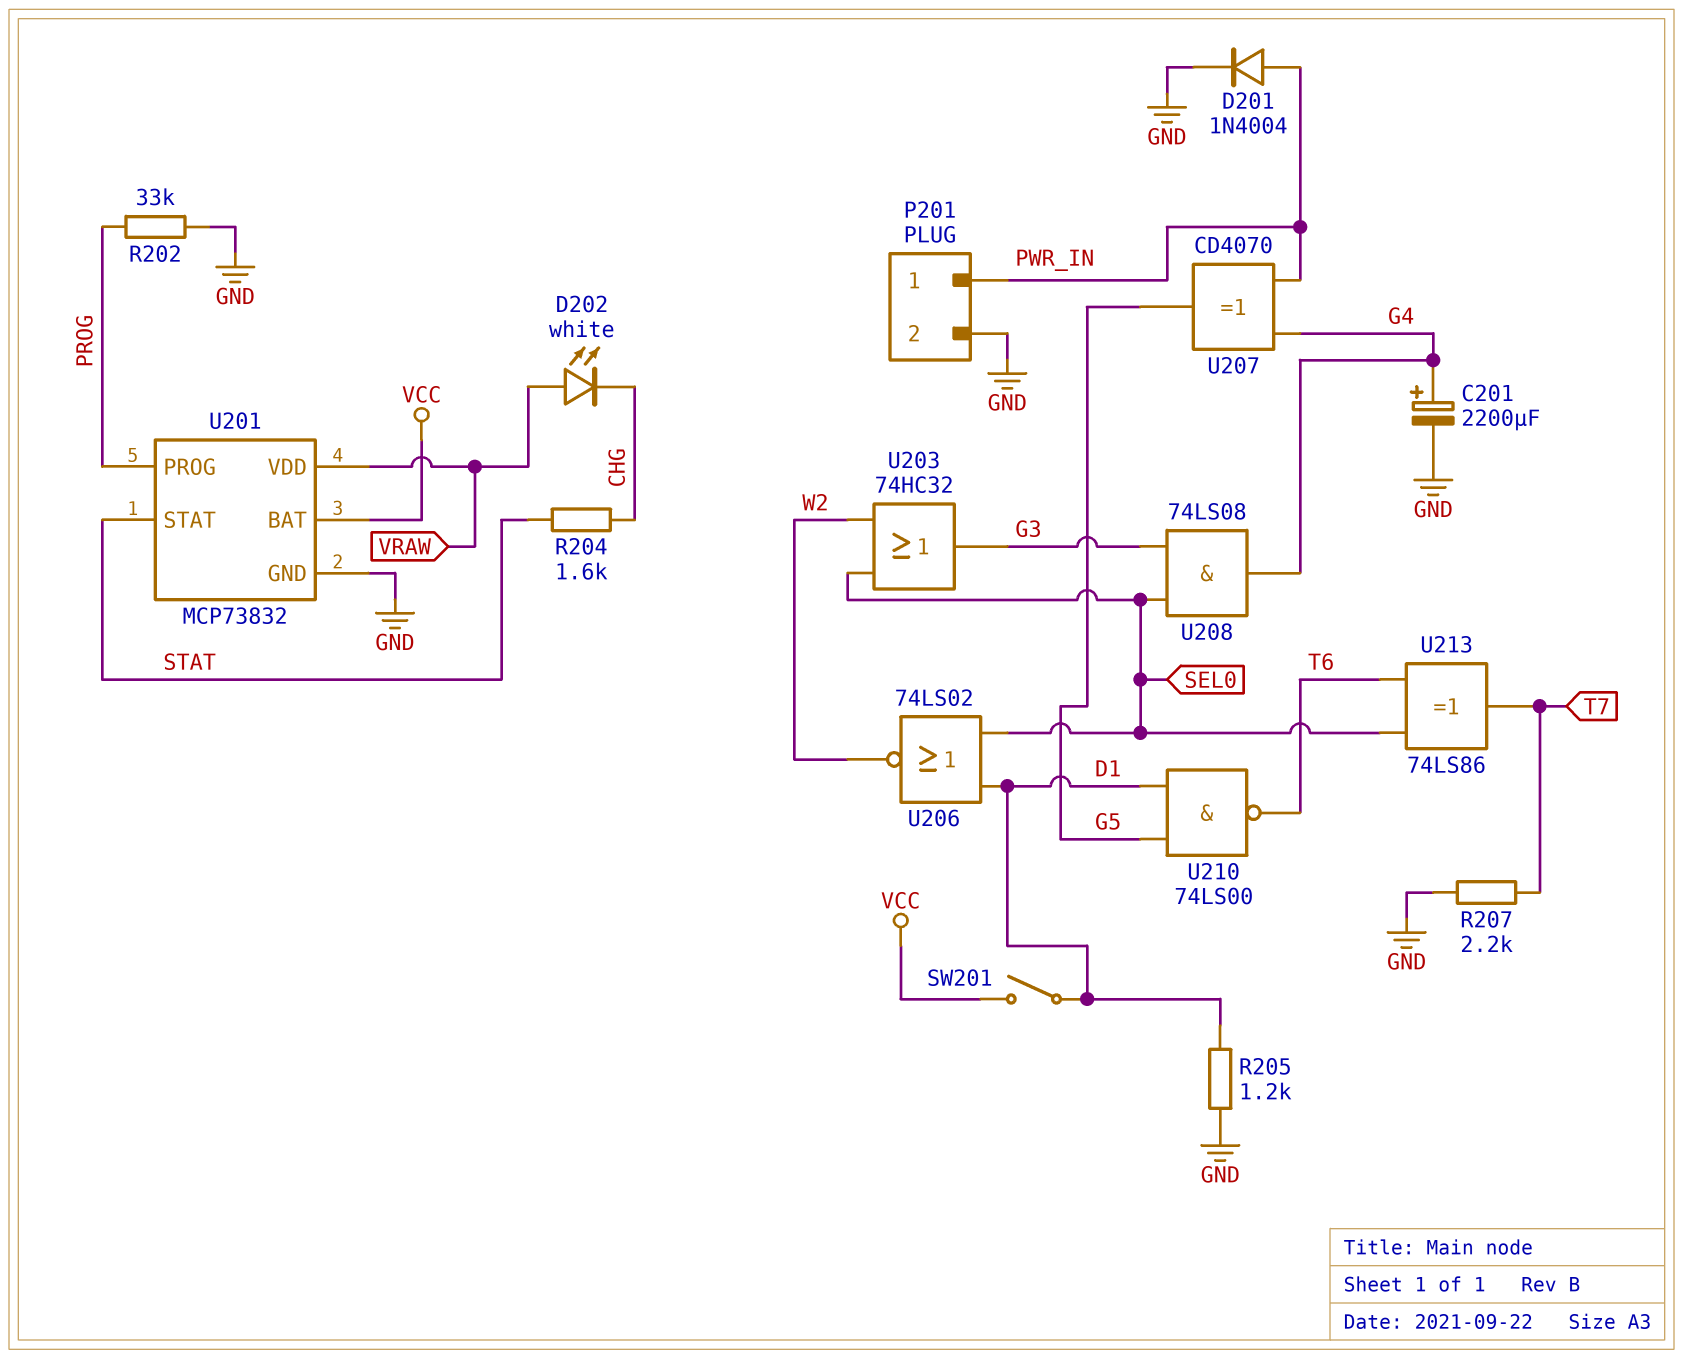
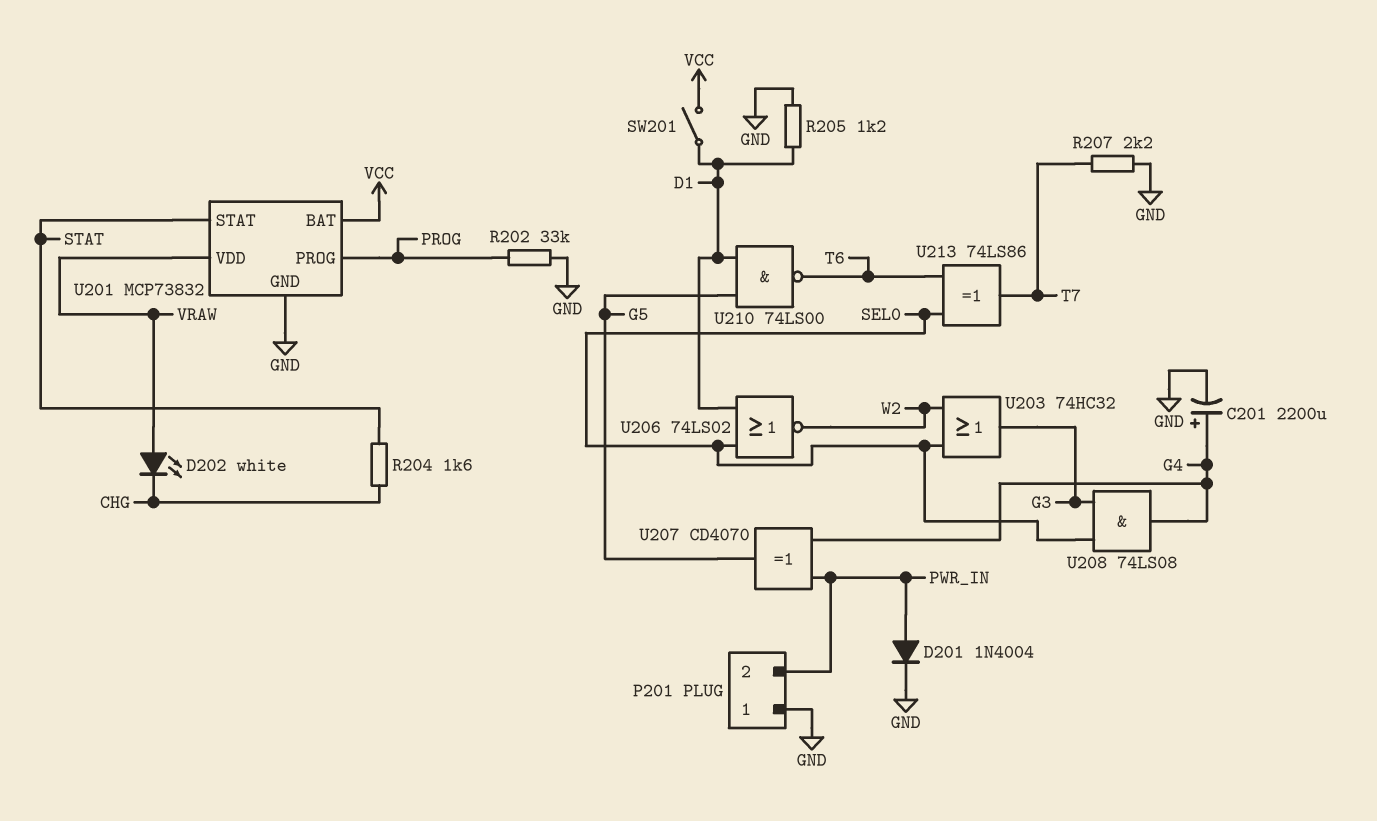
P201 pin 1: PWR_IN -> GND
P201 pin 2: GND -> PWR_IN

